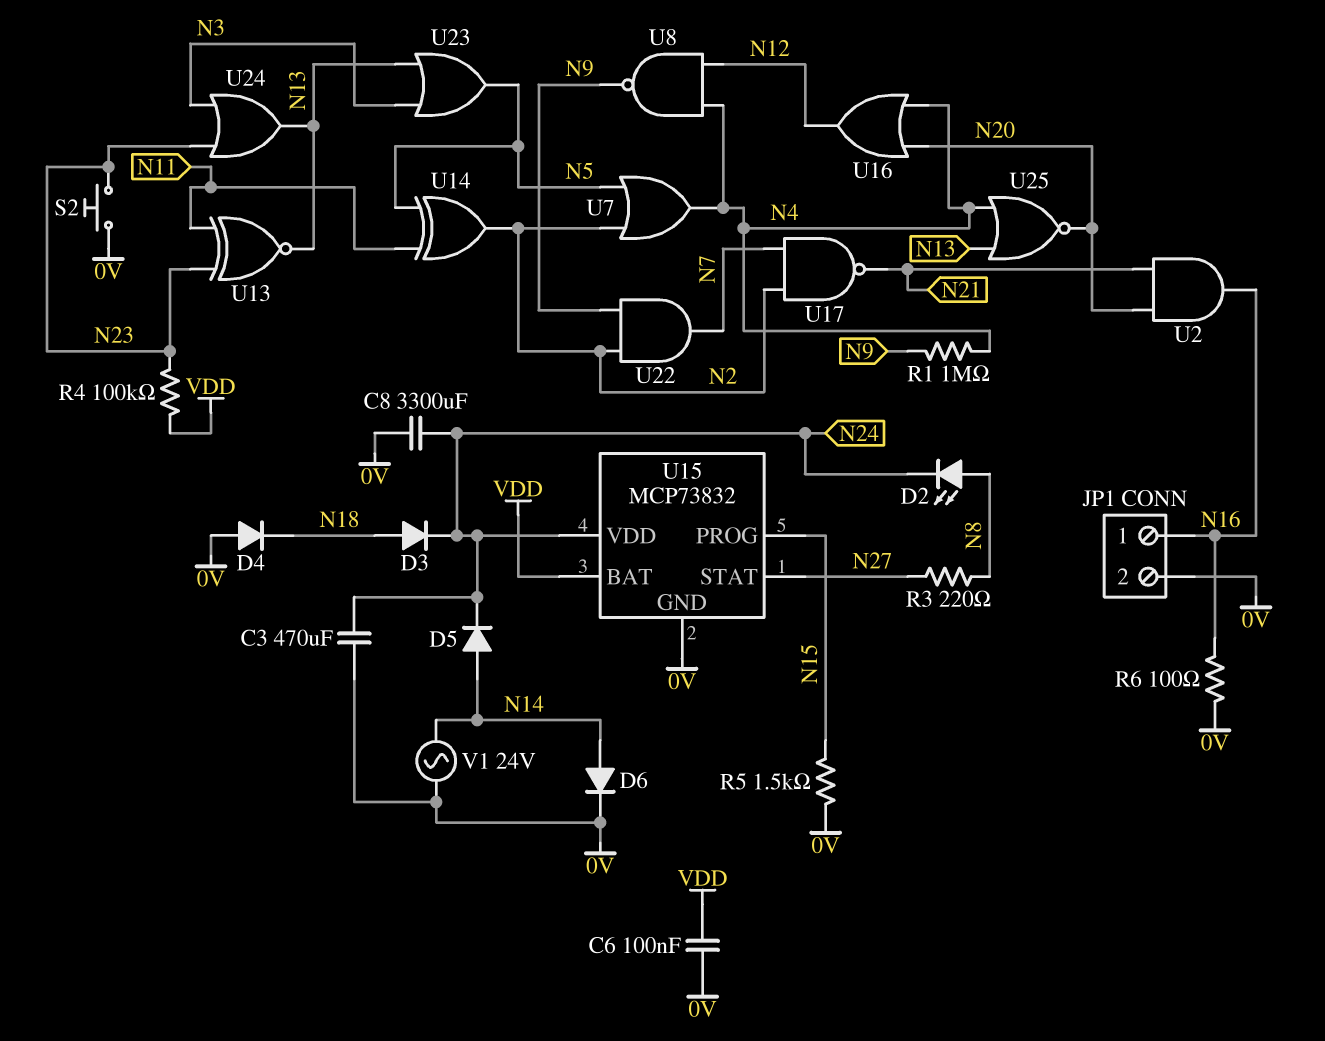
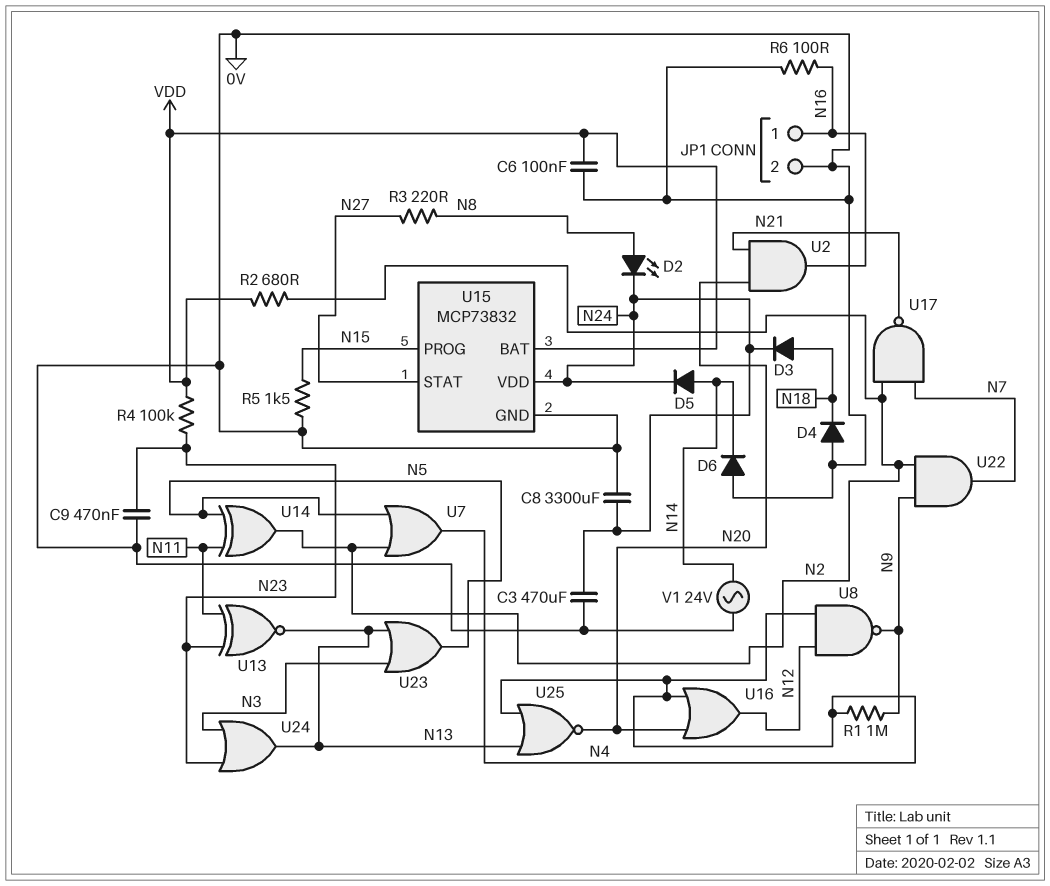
C9: none -> 470nF (0V, N23)
D6: diode (A N14, K 0V) -> diode (A 0V, K N14)
R2: none -> 680 (N2, VDD)
S2: button (0V, N23) -> none

